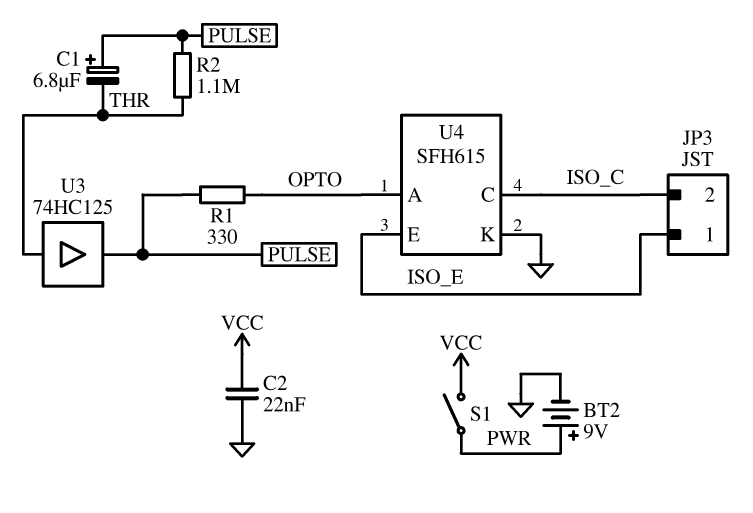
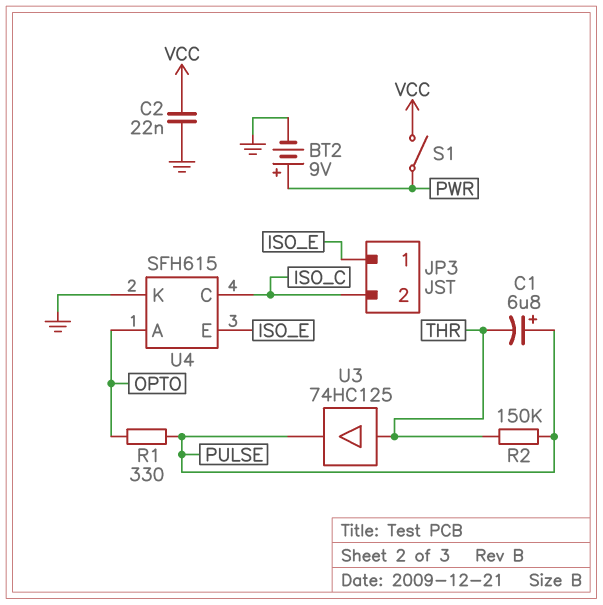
R2: 1.1M (PULSE, THR) -> 150k (PULSE, THR)

